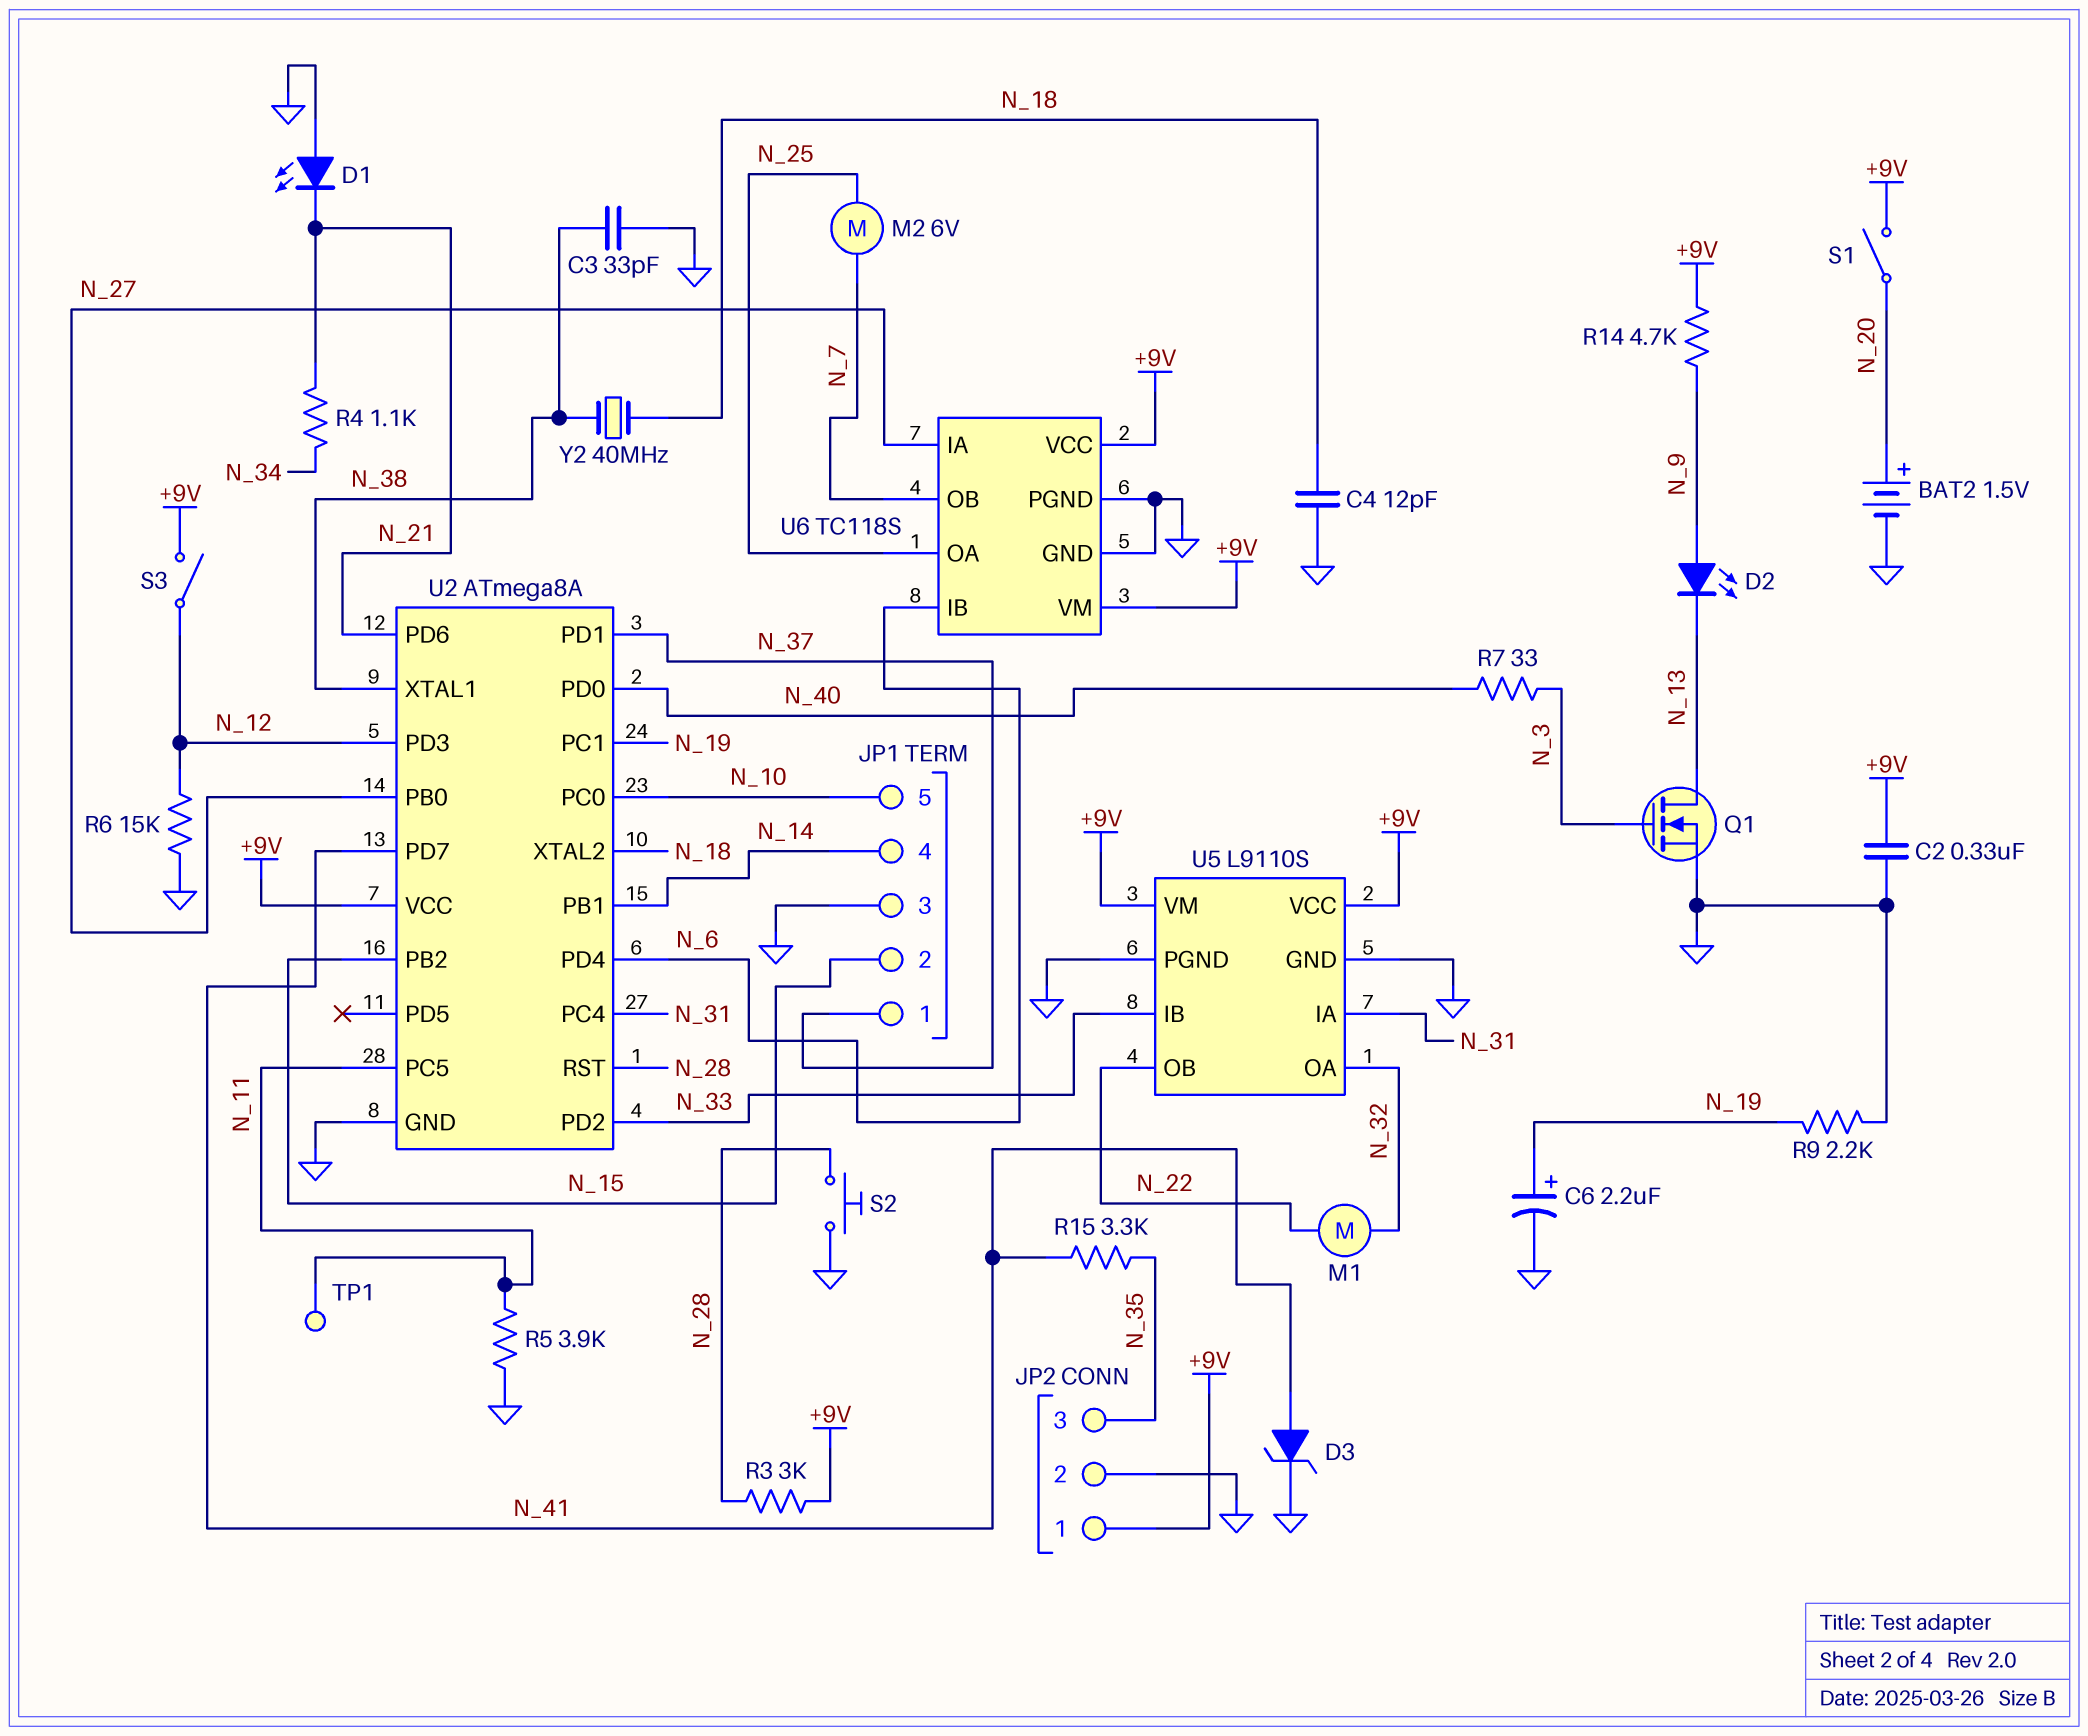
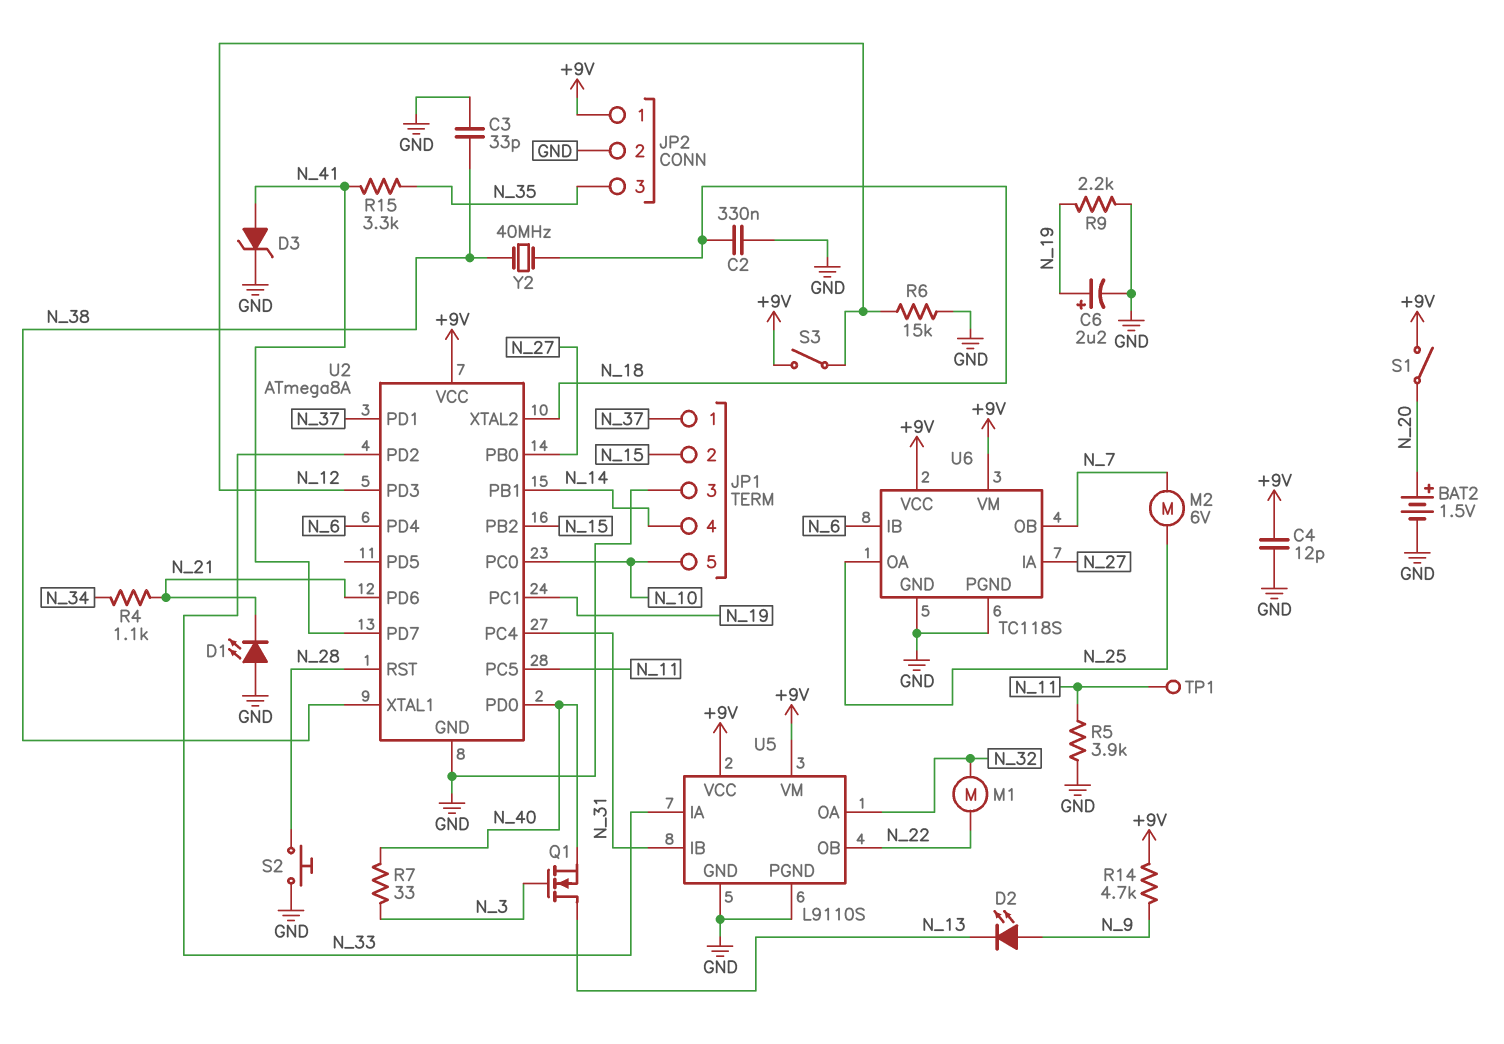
C2: 330nF (+9V, GND) -> 330nF (GND, N_18)
C4: 12pF (GND, N_18) -> 12pF (+9V, GND)
Q1: NMOS (G N_3, D N_13, S GND) -> NMOS (G N_3, D N_13, S N_40)
R3: 3k (+9V, N_28) -> none
U5 pin IA: N_31 -> N_33
U5 pin IB: N_33 -> N_31

